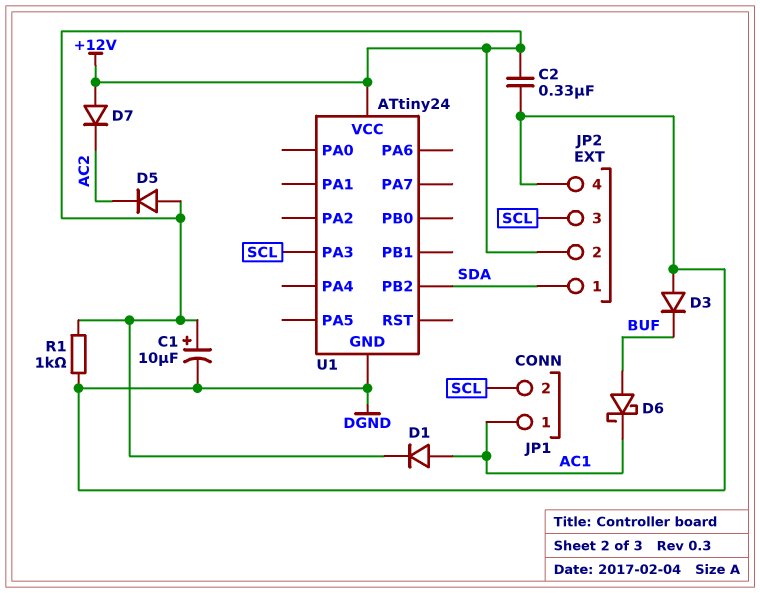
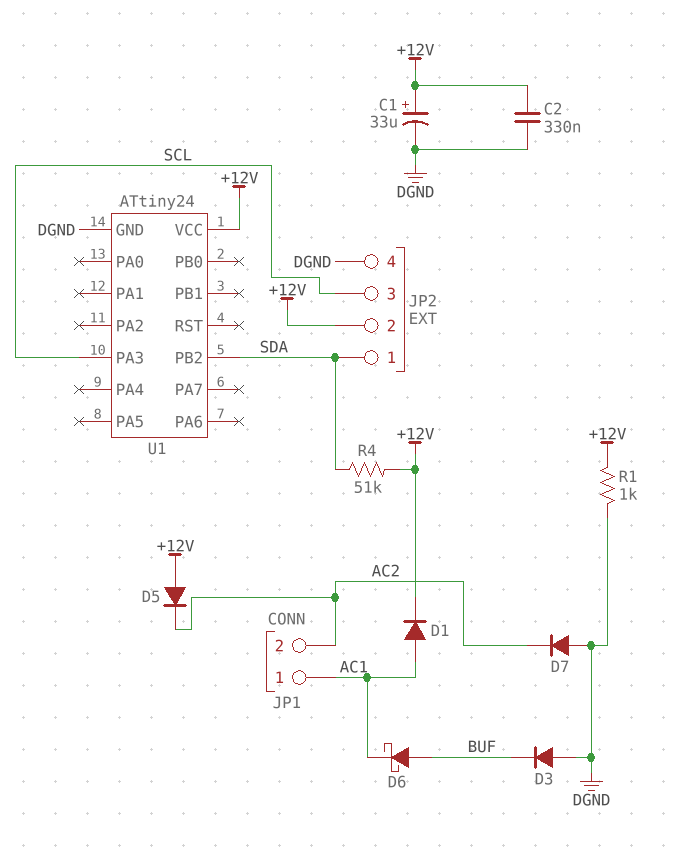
C1: 10uF (plus +12V, minus DGND) -> 33uF (plus +12V, minus DGND)
D7: diode (A +12V, K AC2) -> diode (A DGND, K AC2)
JP1 pin 2: SCL -> AC2
R4: none -> 51k (+12V, SDA)

